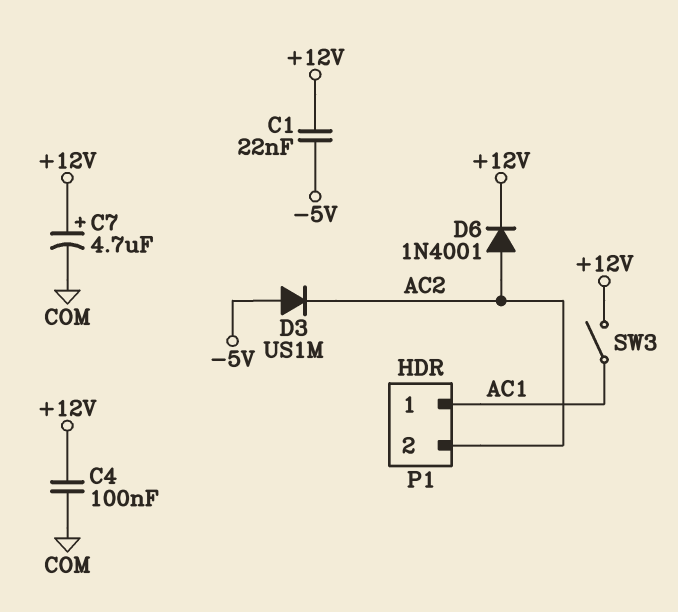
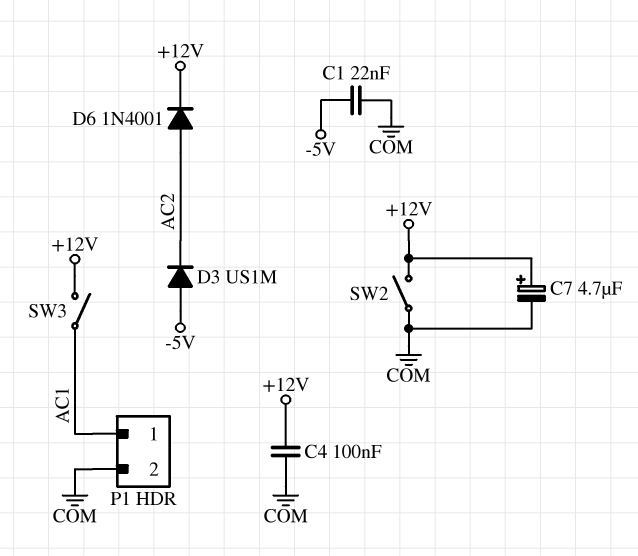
C1: 22nF (+12V, -5V) -> 22nF (-5V, COM)
P1 pin 2: AC2 -> COM
SW2: none -> switch (+12V, COM)

